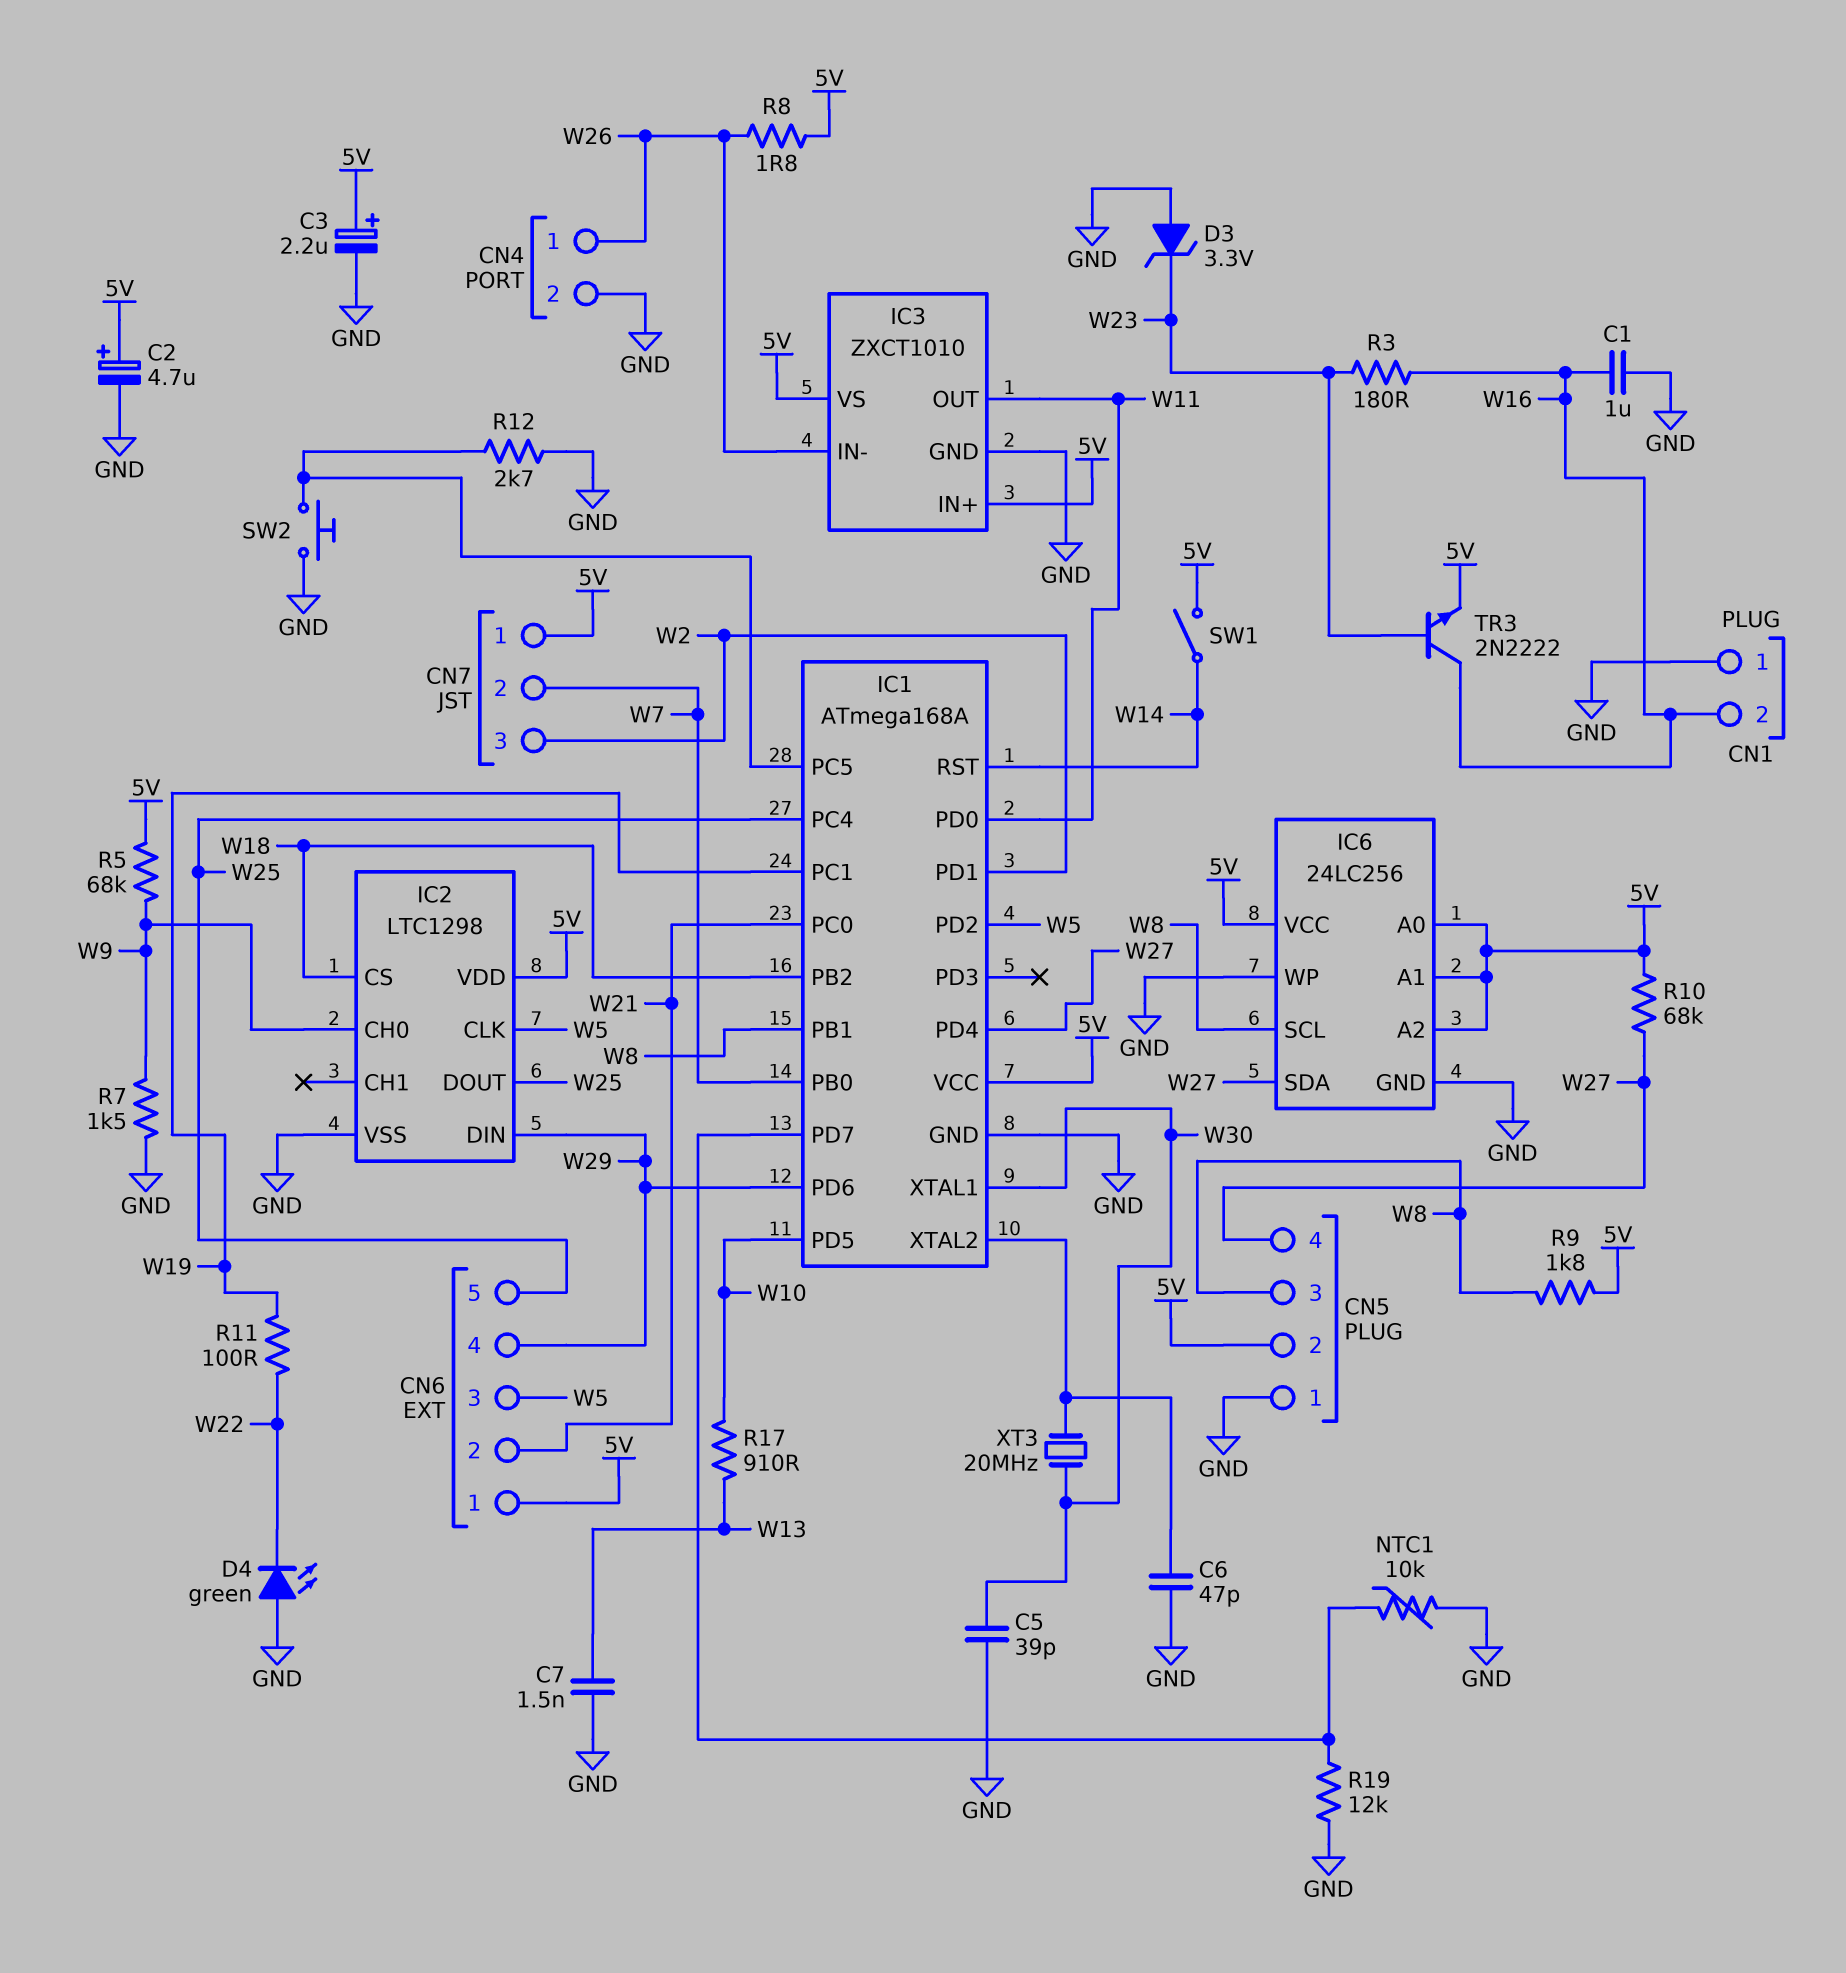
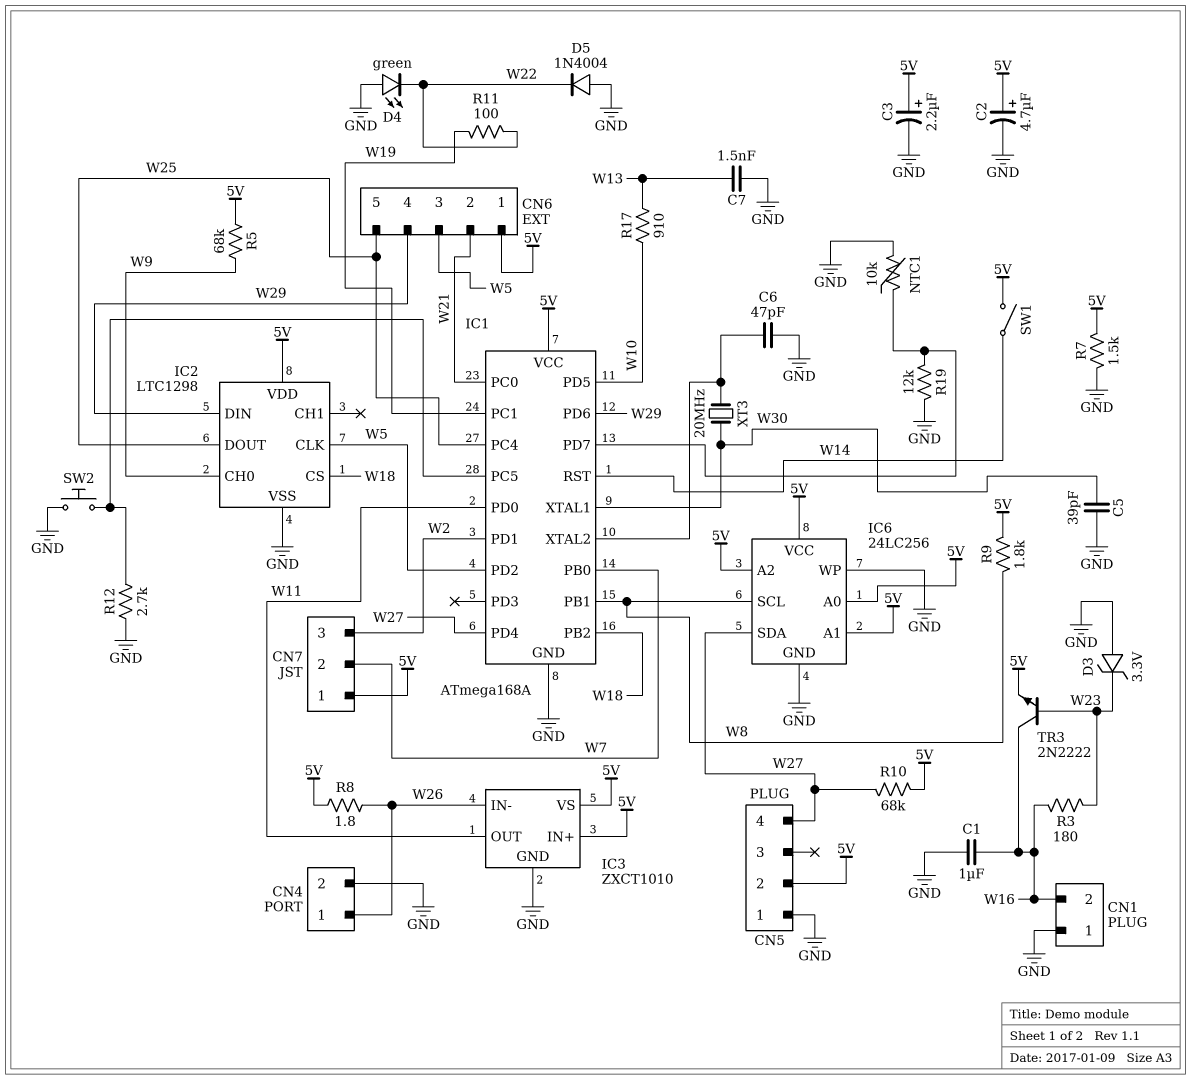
CN5 pin 3: W8 -> none
D5: none -> diode 1N4004 (A GND, K W22)
R7: 1.5k (GND, W9) -> 1.5k (5V, GND)

